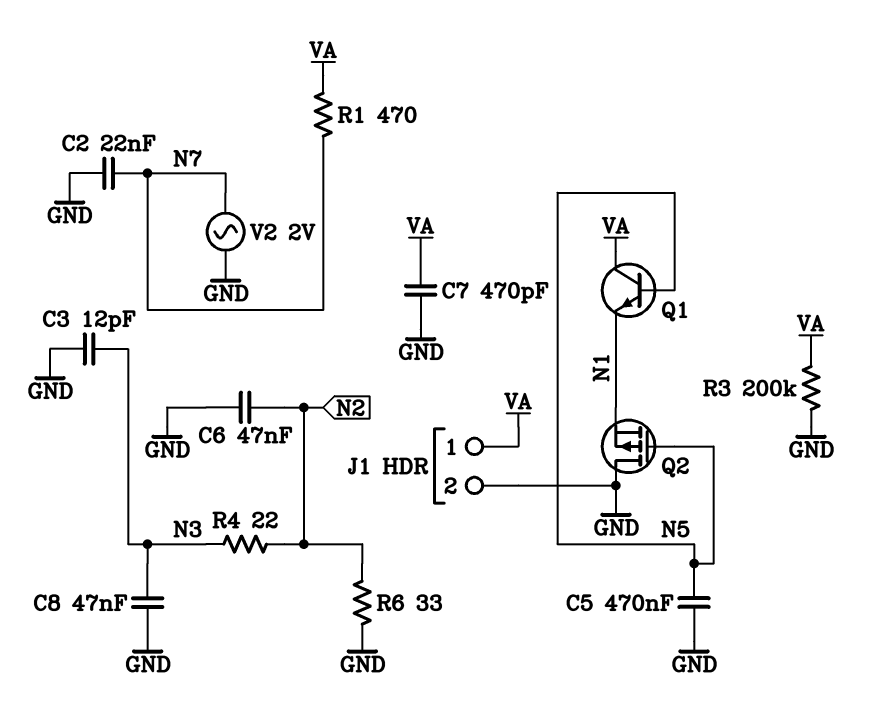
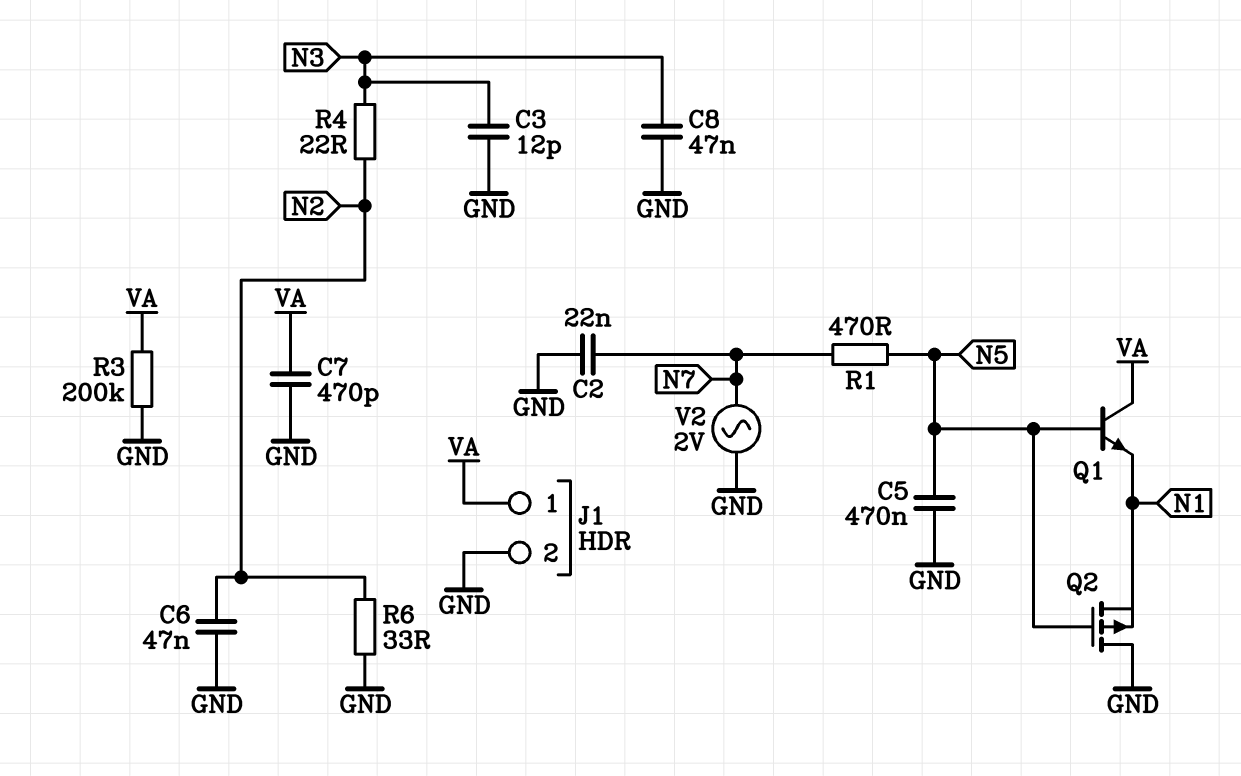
R1: 470 (N7, VA) -> 470 (N5, N7)

